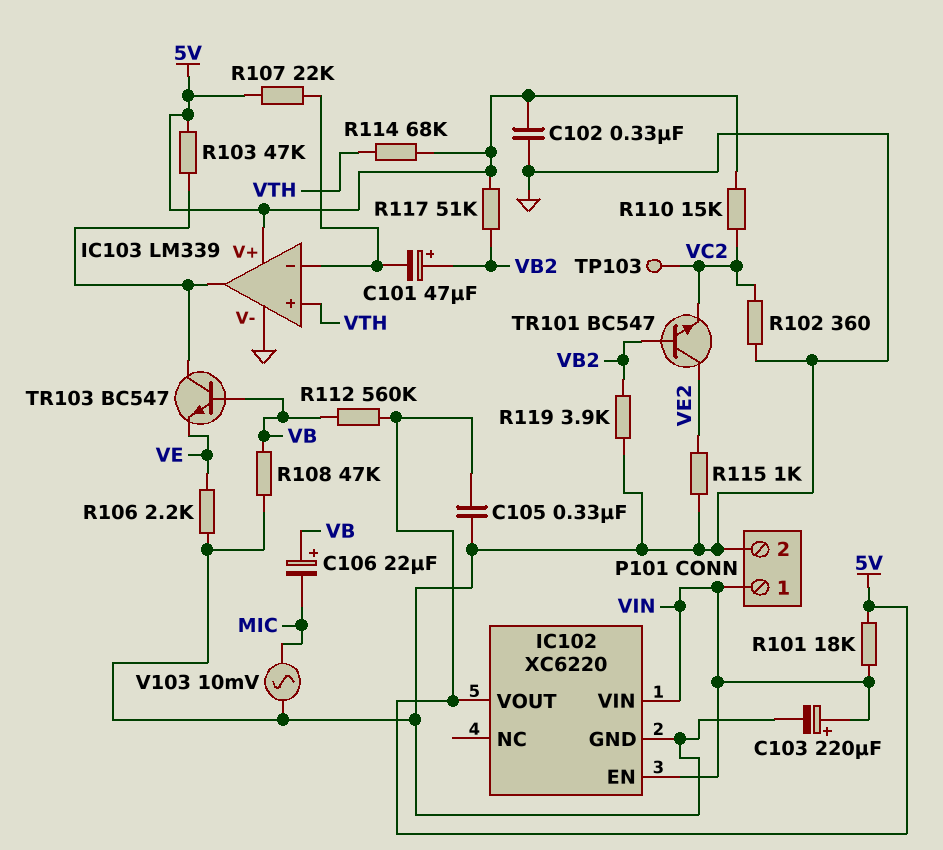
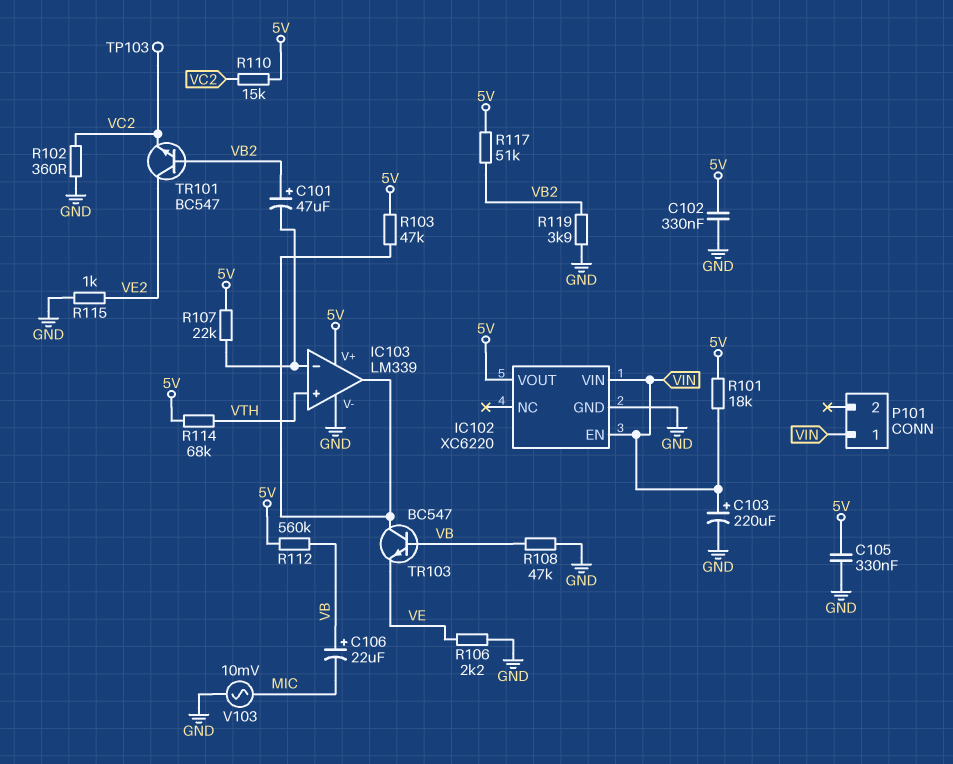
P101 pin 2: GND -> none

